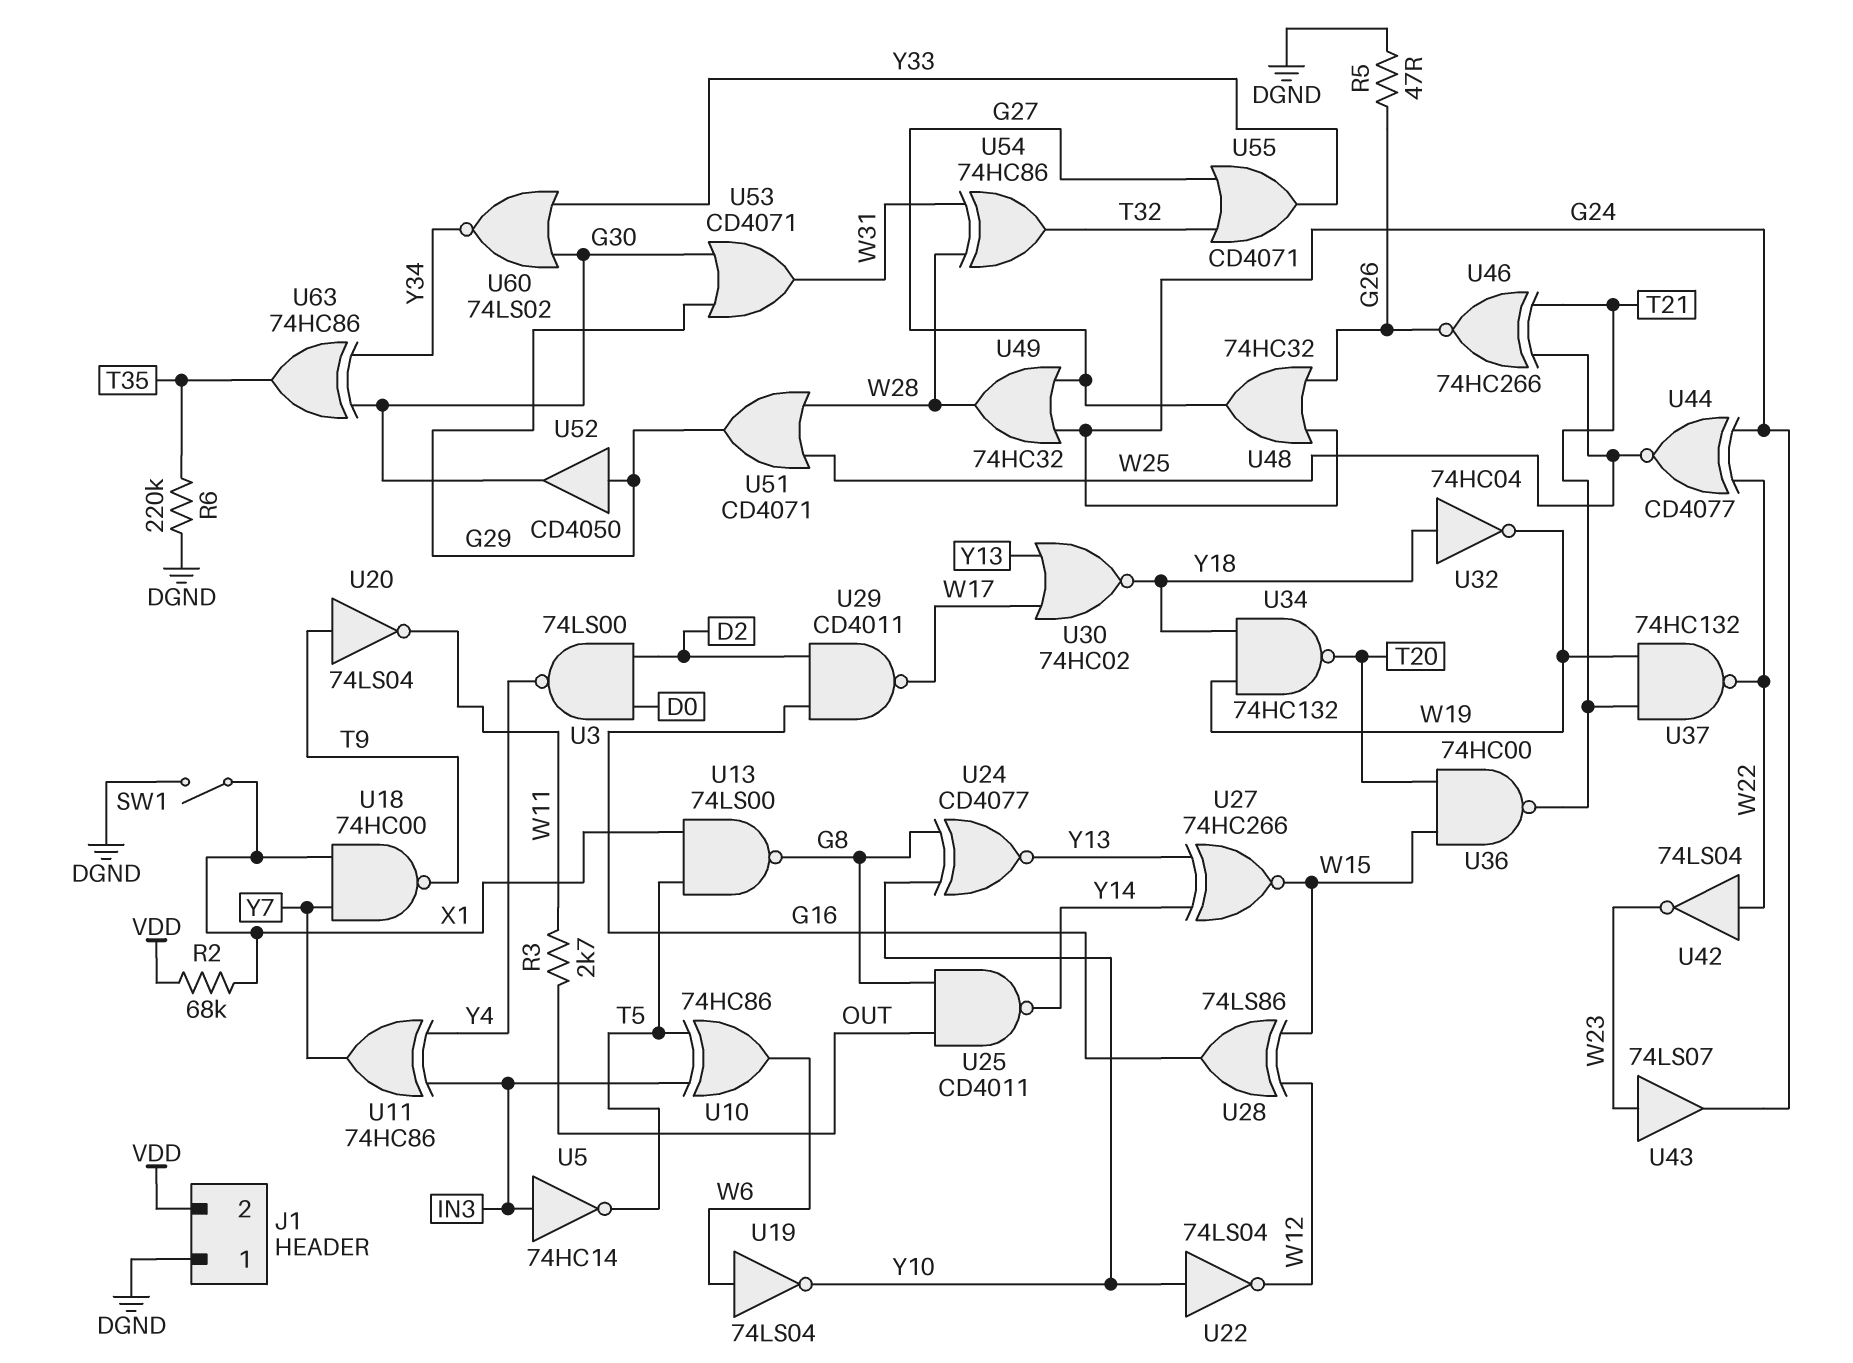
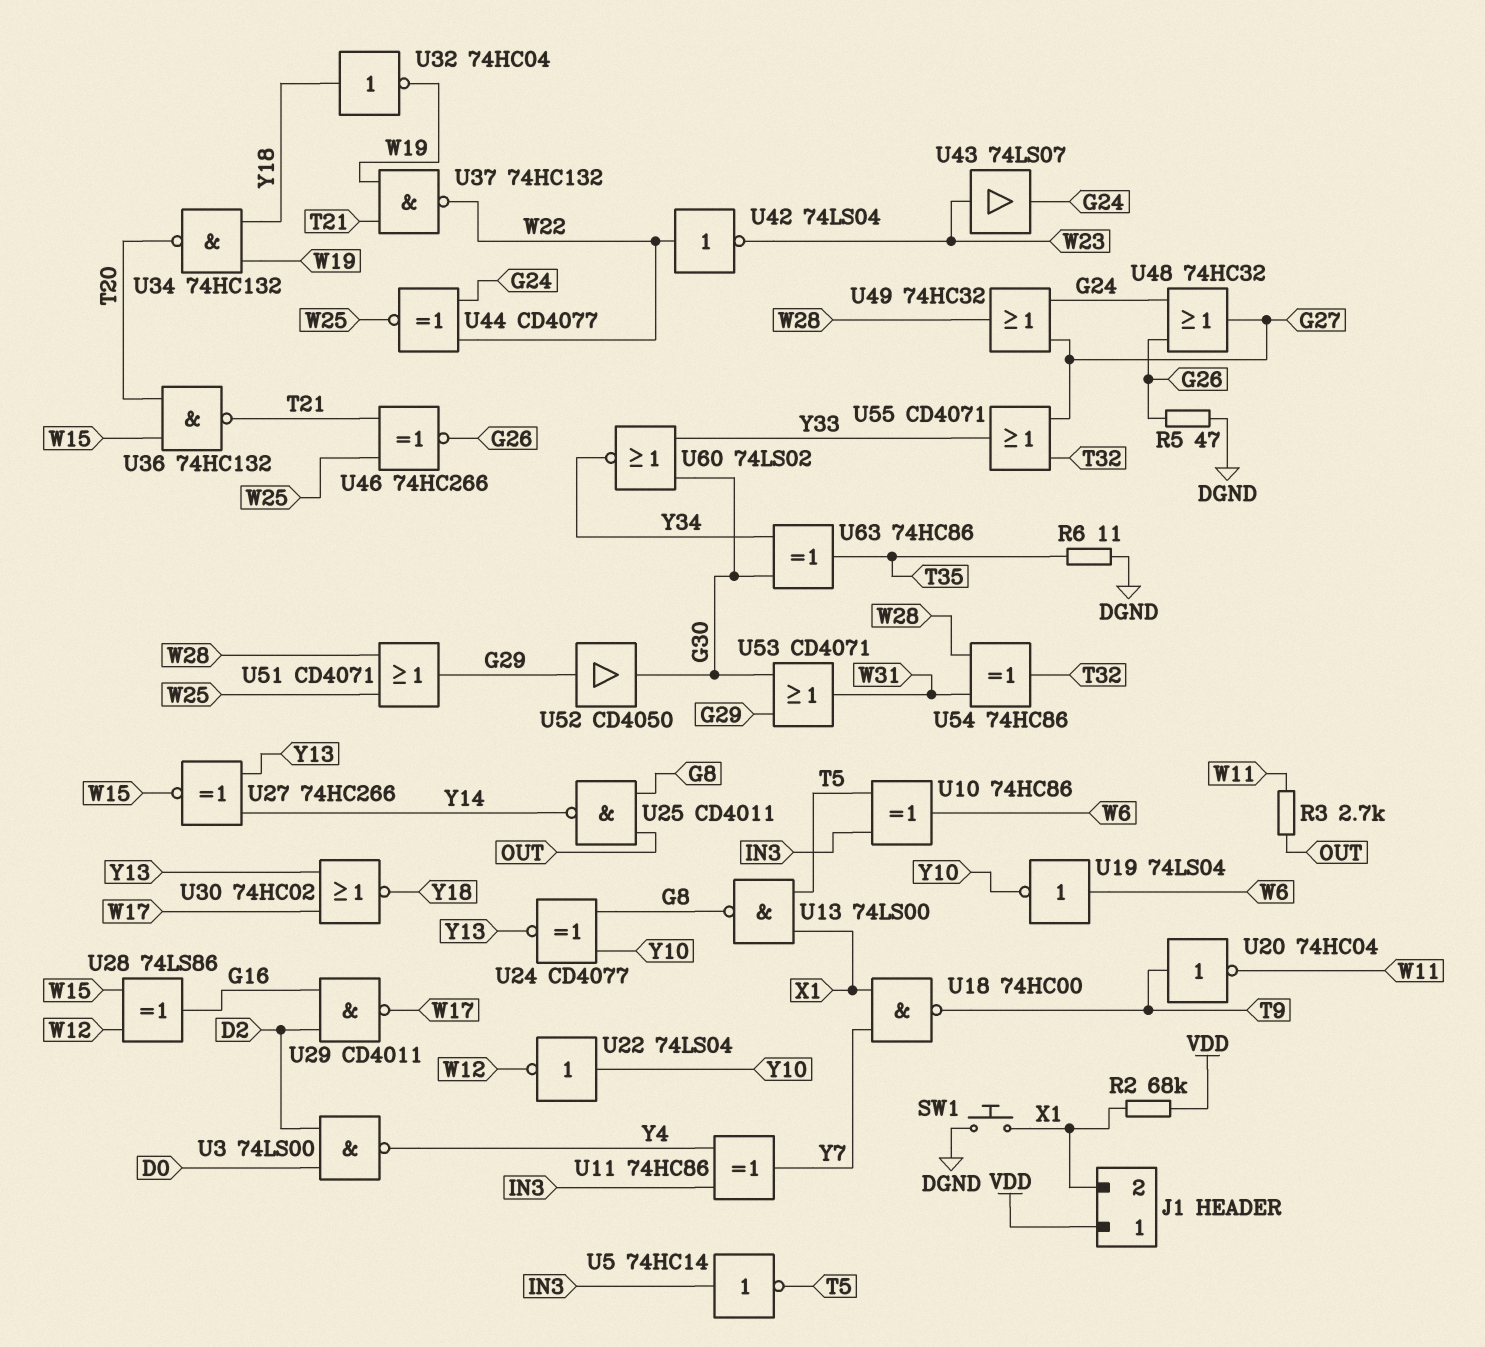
J1 pin 1: DGND -> VDD
J1 pin 2: VDD -> X1
R6: 220k (DGND, T35) -> 11 (DGND, T35)
SW1: switch (DGND, X1) -> button (DGND, X1)
U20: NOT 74LS04 (in T9, out W11) -> NOT 74HC04 (in T9, out W11)
U36: NAND 74HC00 (in T20, in W15, out T21) -> NAND 74HC132 (in T20, in W15, out T21)

